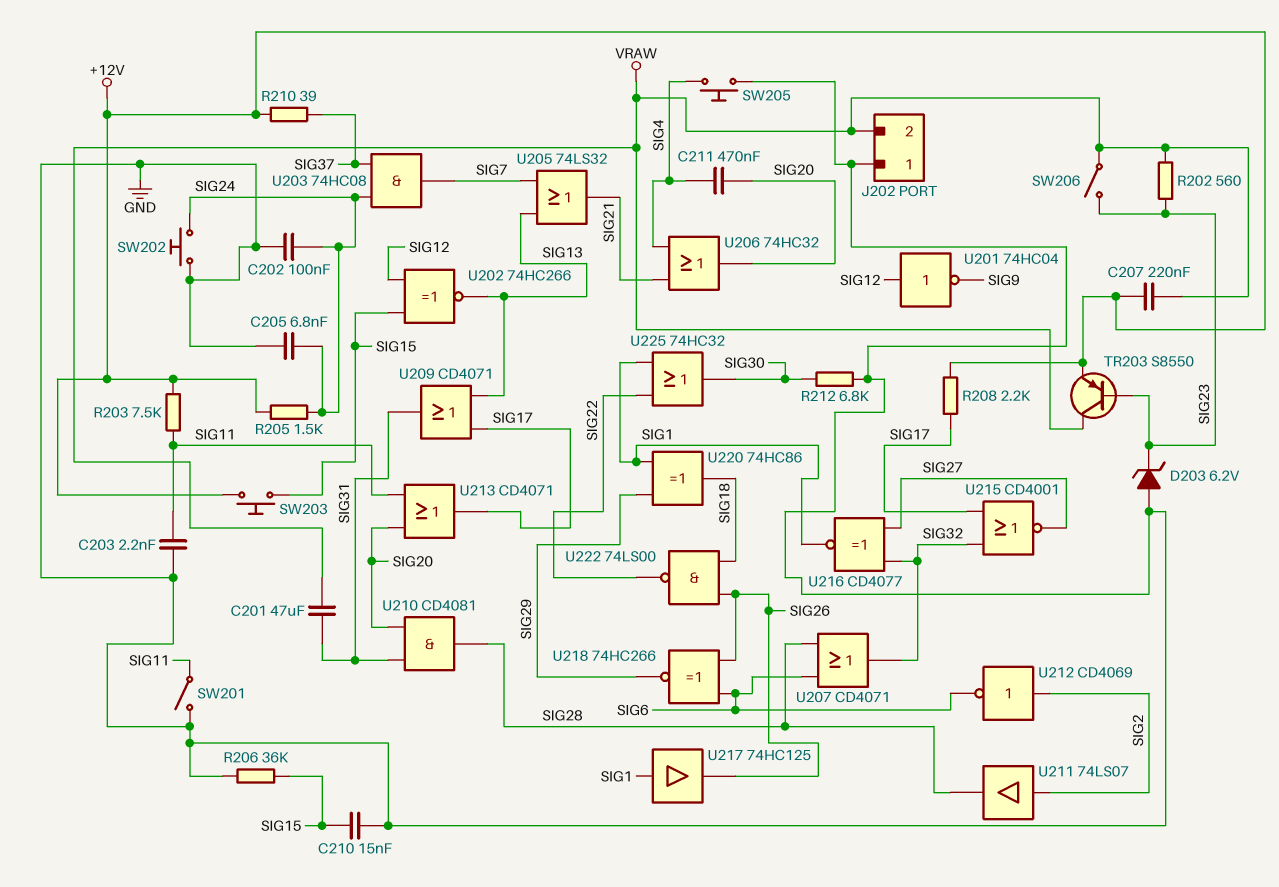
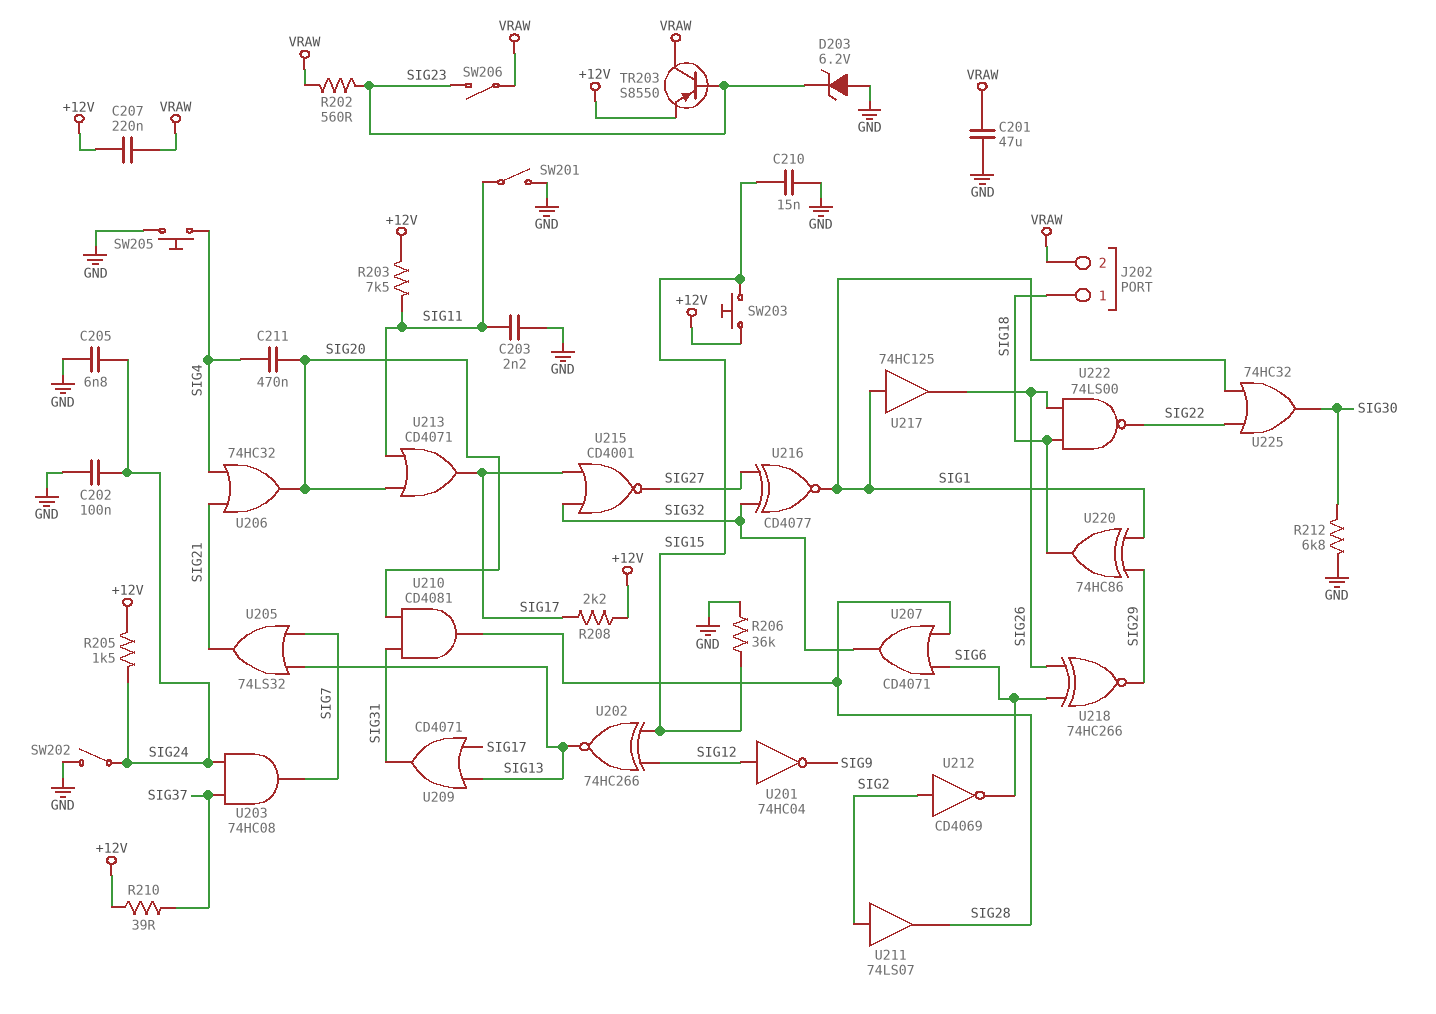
C201: 47uF (SIG31, VRAW) -> 47uF (GND, VRAW)
J202 pin 1: GND -> SIG18
SW202: button (GND, SIG24) -> switch (GND, SIG24)

